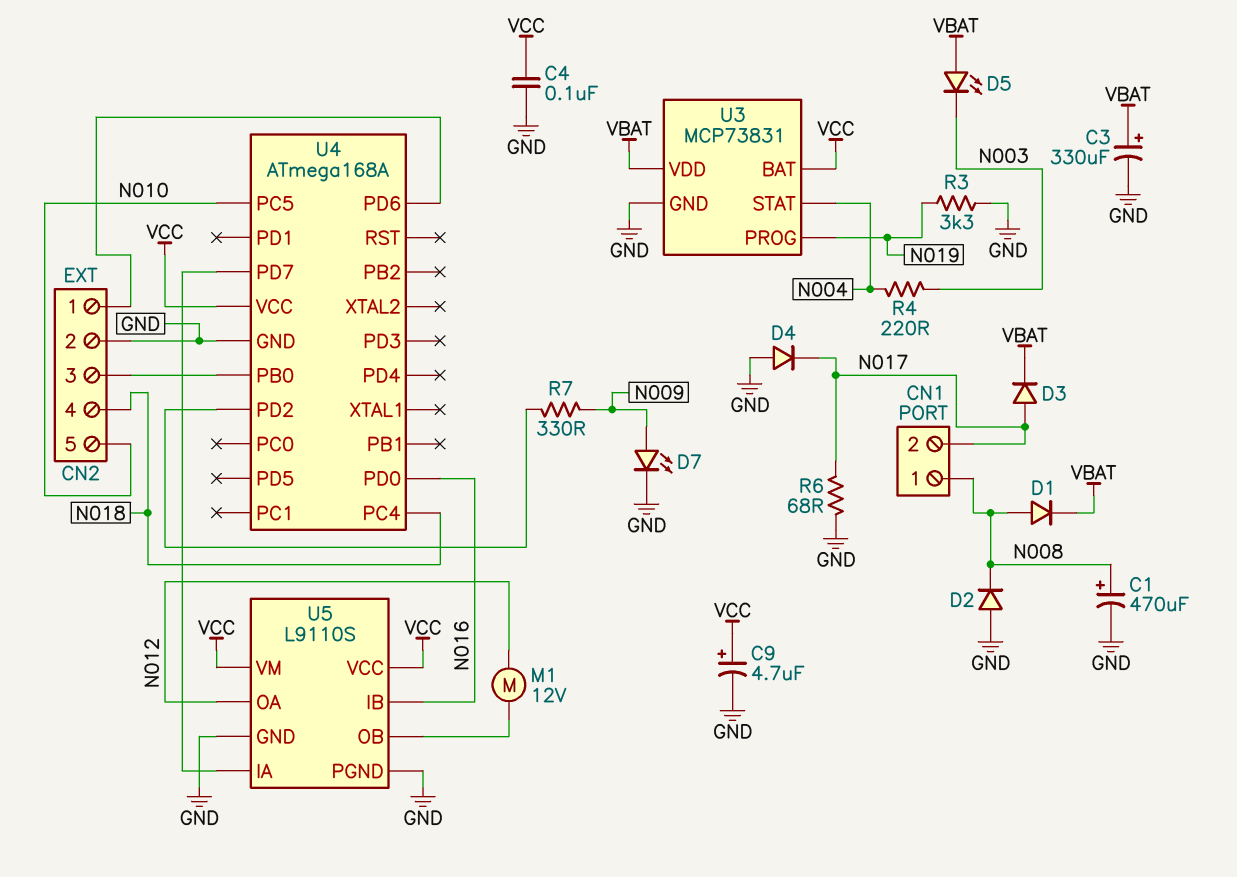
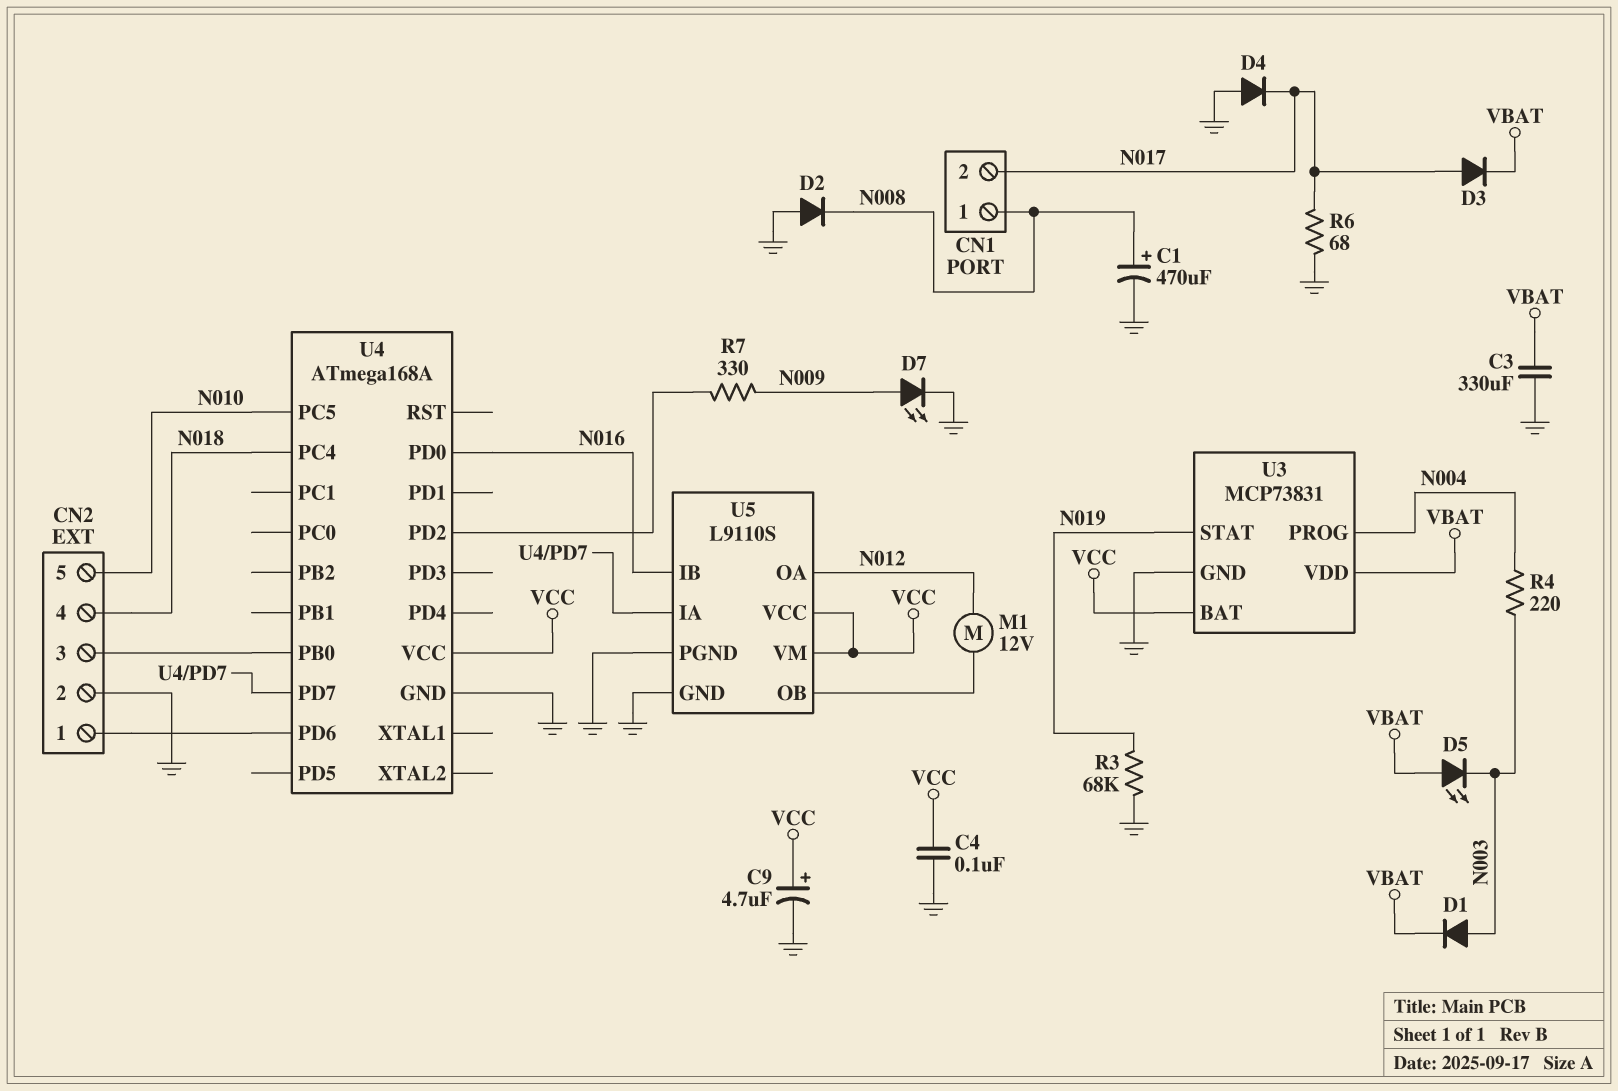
C3: 330uF (plus VBAT, minus GND) -> 330uF (GND, VBAT)
D1: diode (A N008, K VBAT) -> diode (A N003, K VBAT)
R3: 3.3k (GND, N019) -> 68k (GND, N019)
U3 pin PROG: N019 -> N004
U3 pin STAT: N004 -> N019

